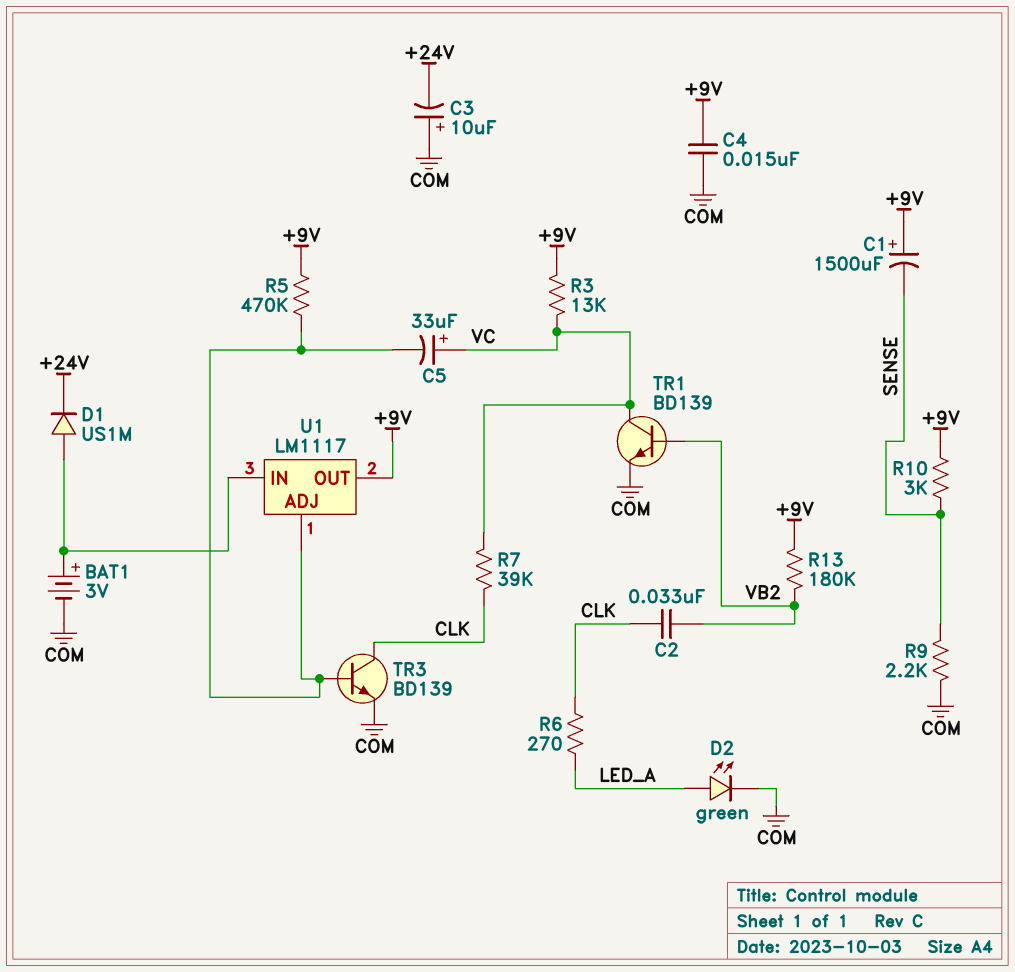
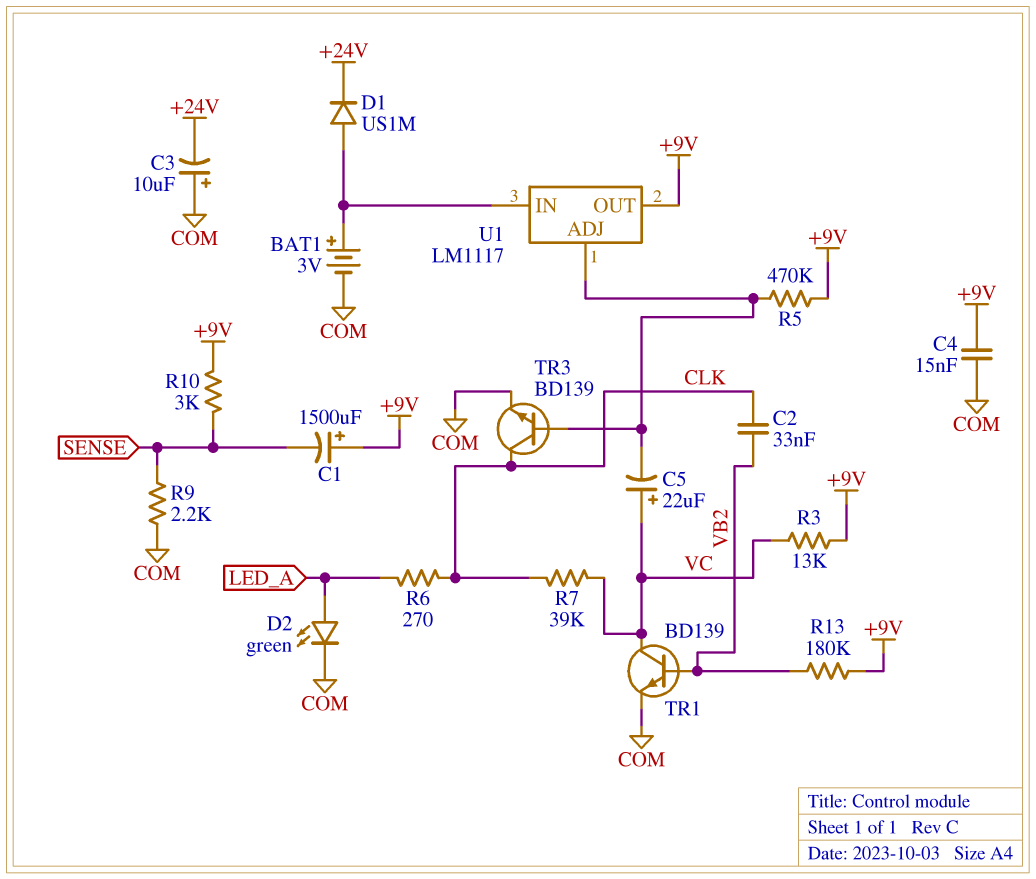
C5: 33uF (plus VC, minus U1/ADJ) -> 22uF (plus VC, minus U1/ADJ)

